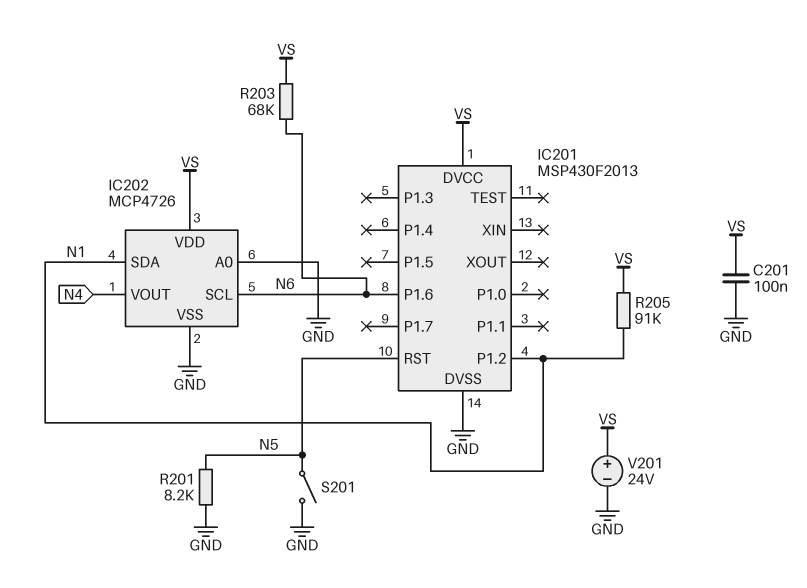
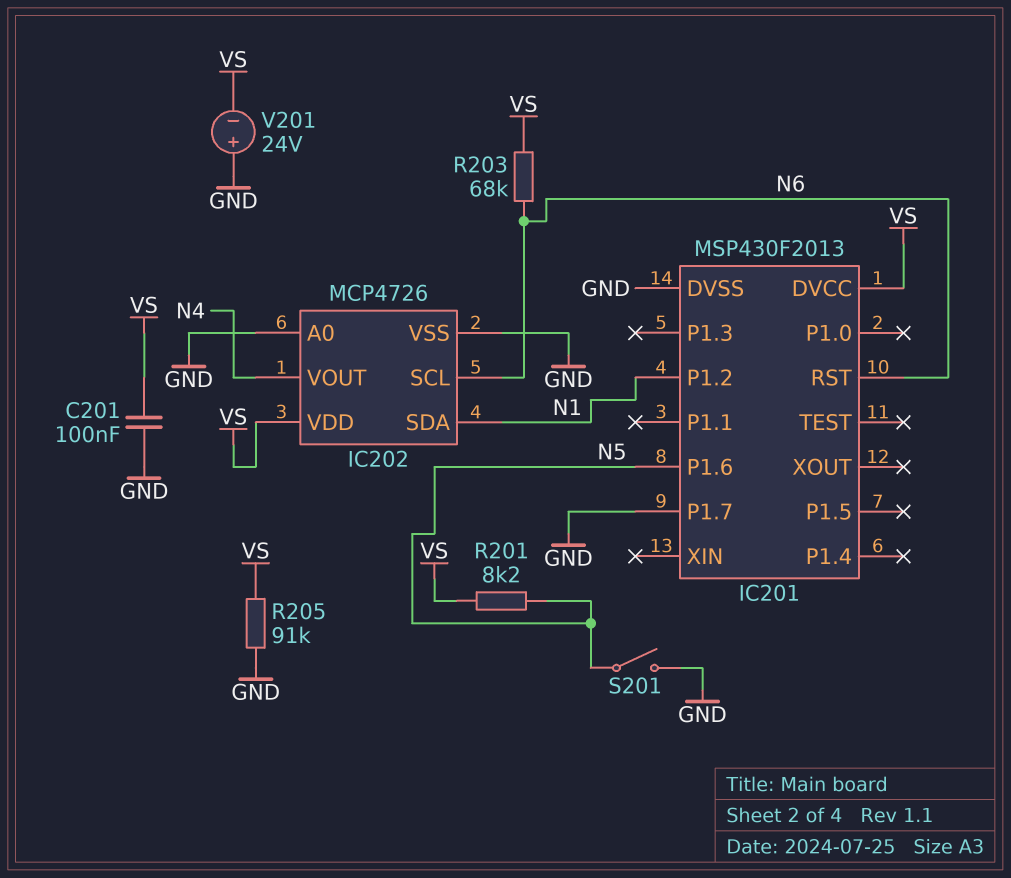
IC201 pin P1.6: N6 -> N5
IC201 pin P1.7: none -> GND
IC201 pin RST: N5 -> N6
R201: 8.2k (GND, N5) -> 8.2k (N5, VS)
R205: 91k (N1, VS) -> 91k (GND, VS)
V201: 24V (plus VS, minus GND) -> 24V (plus GND, minus VS)

